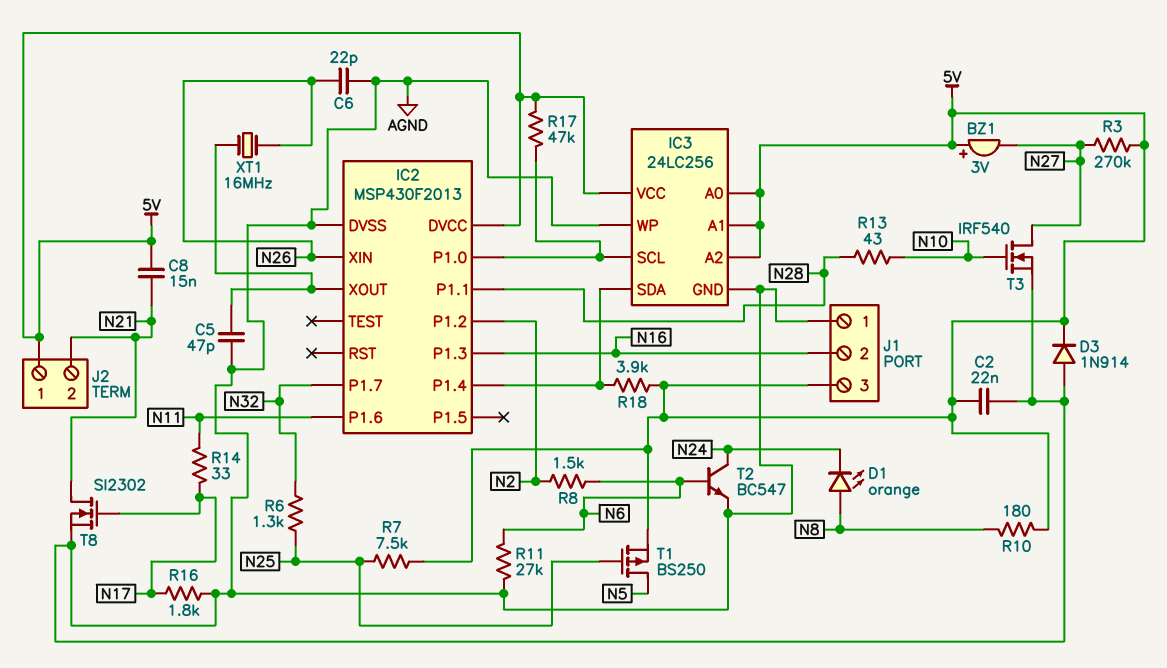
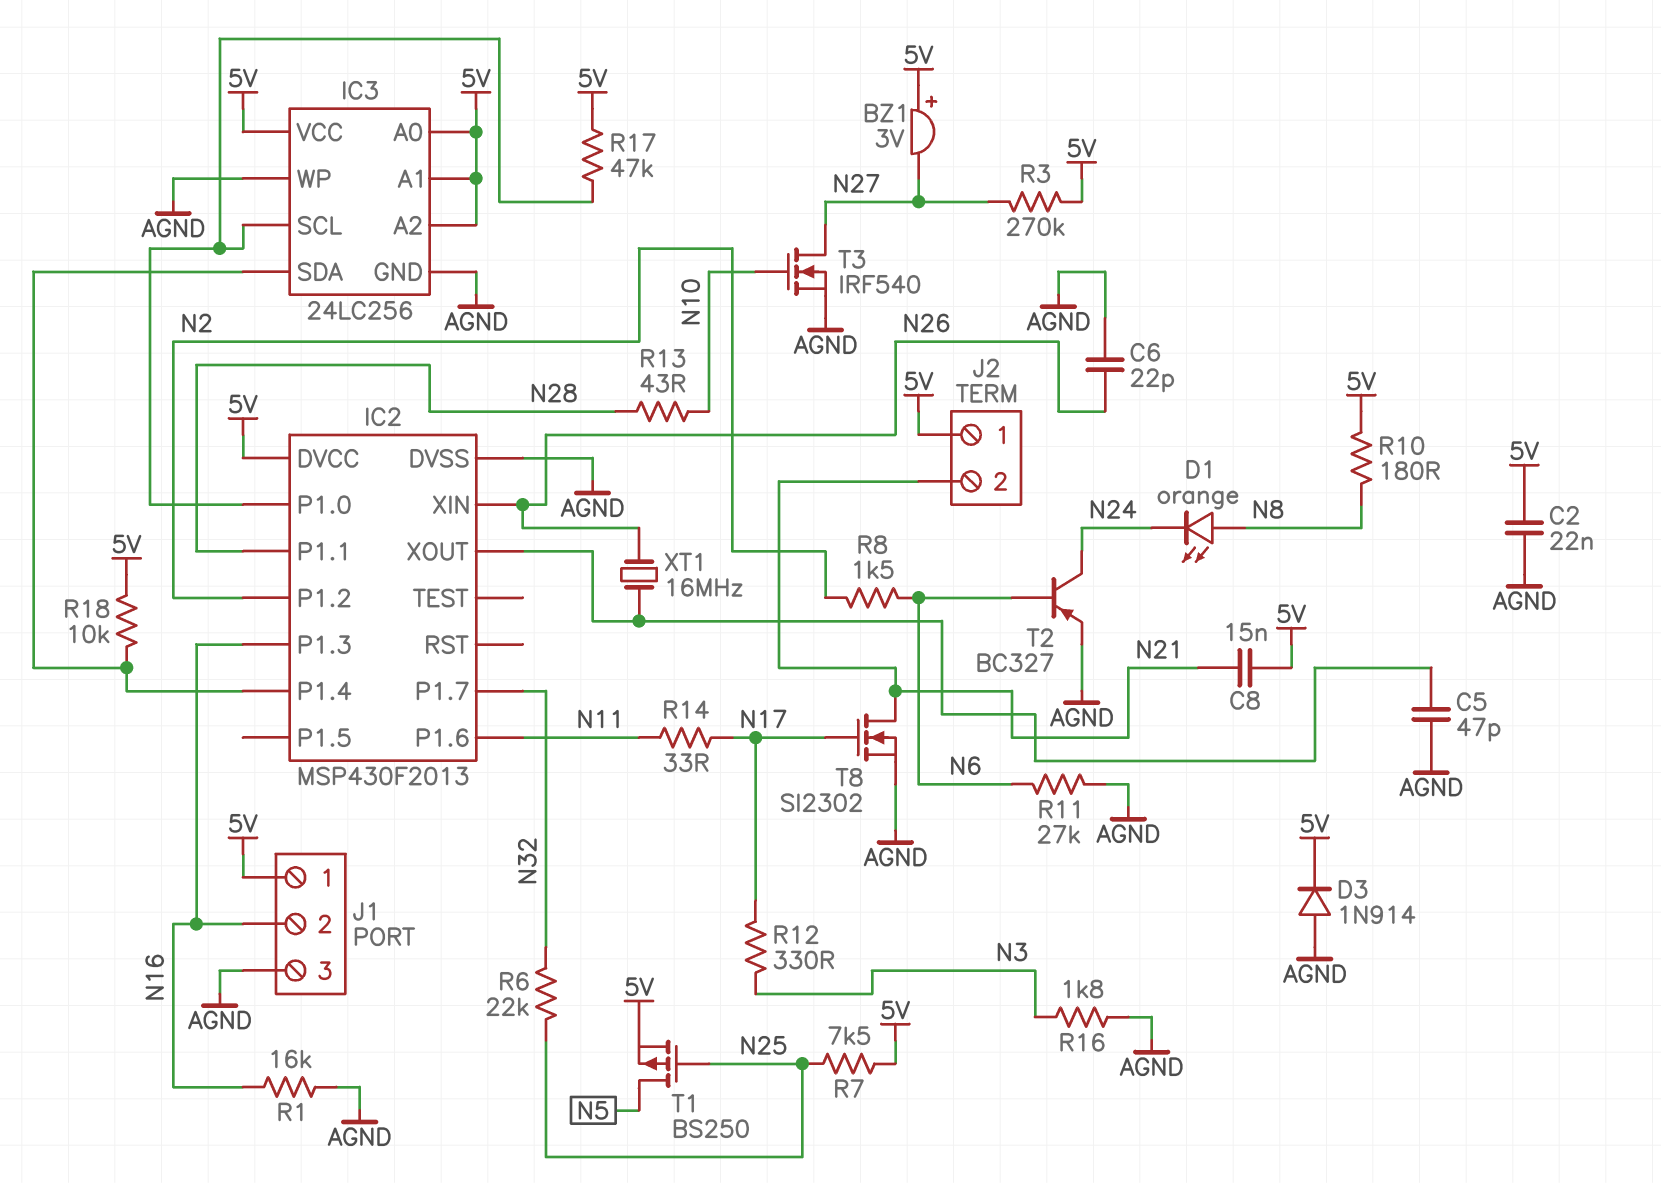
J1 pin 1: AGND -> 5V
J1 pin 3: 5V -> AGND
R1: none -> 16k (AGND, N16)
R6: 1.3k (N25, N32) -> 22k (N25, N32)
R12: none -> 330 (N3, N17)
R16: 1.8k (AGND, N17) -> 1.8k (AGND, N3)
R18: 3.9k (5V, IC2/P1.4) -> 10k (5V, IC2/P1.4)
T2: NPN BC547 (B N6, C N24, E AGND) -> PNP BC327 (B N6, C N24, E AGND)

